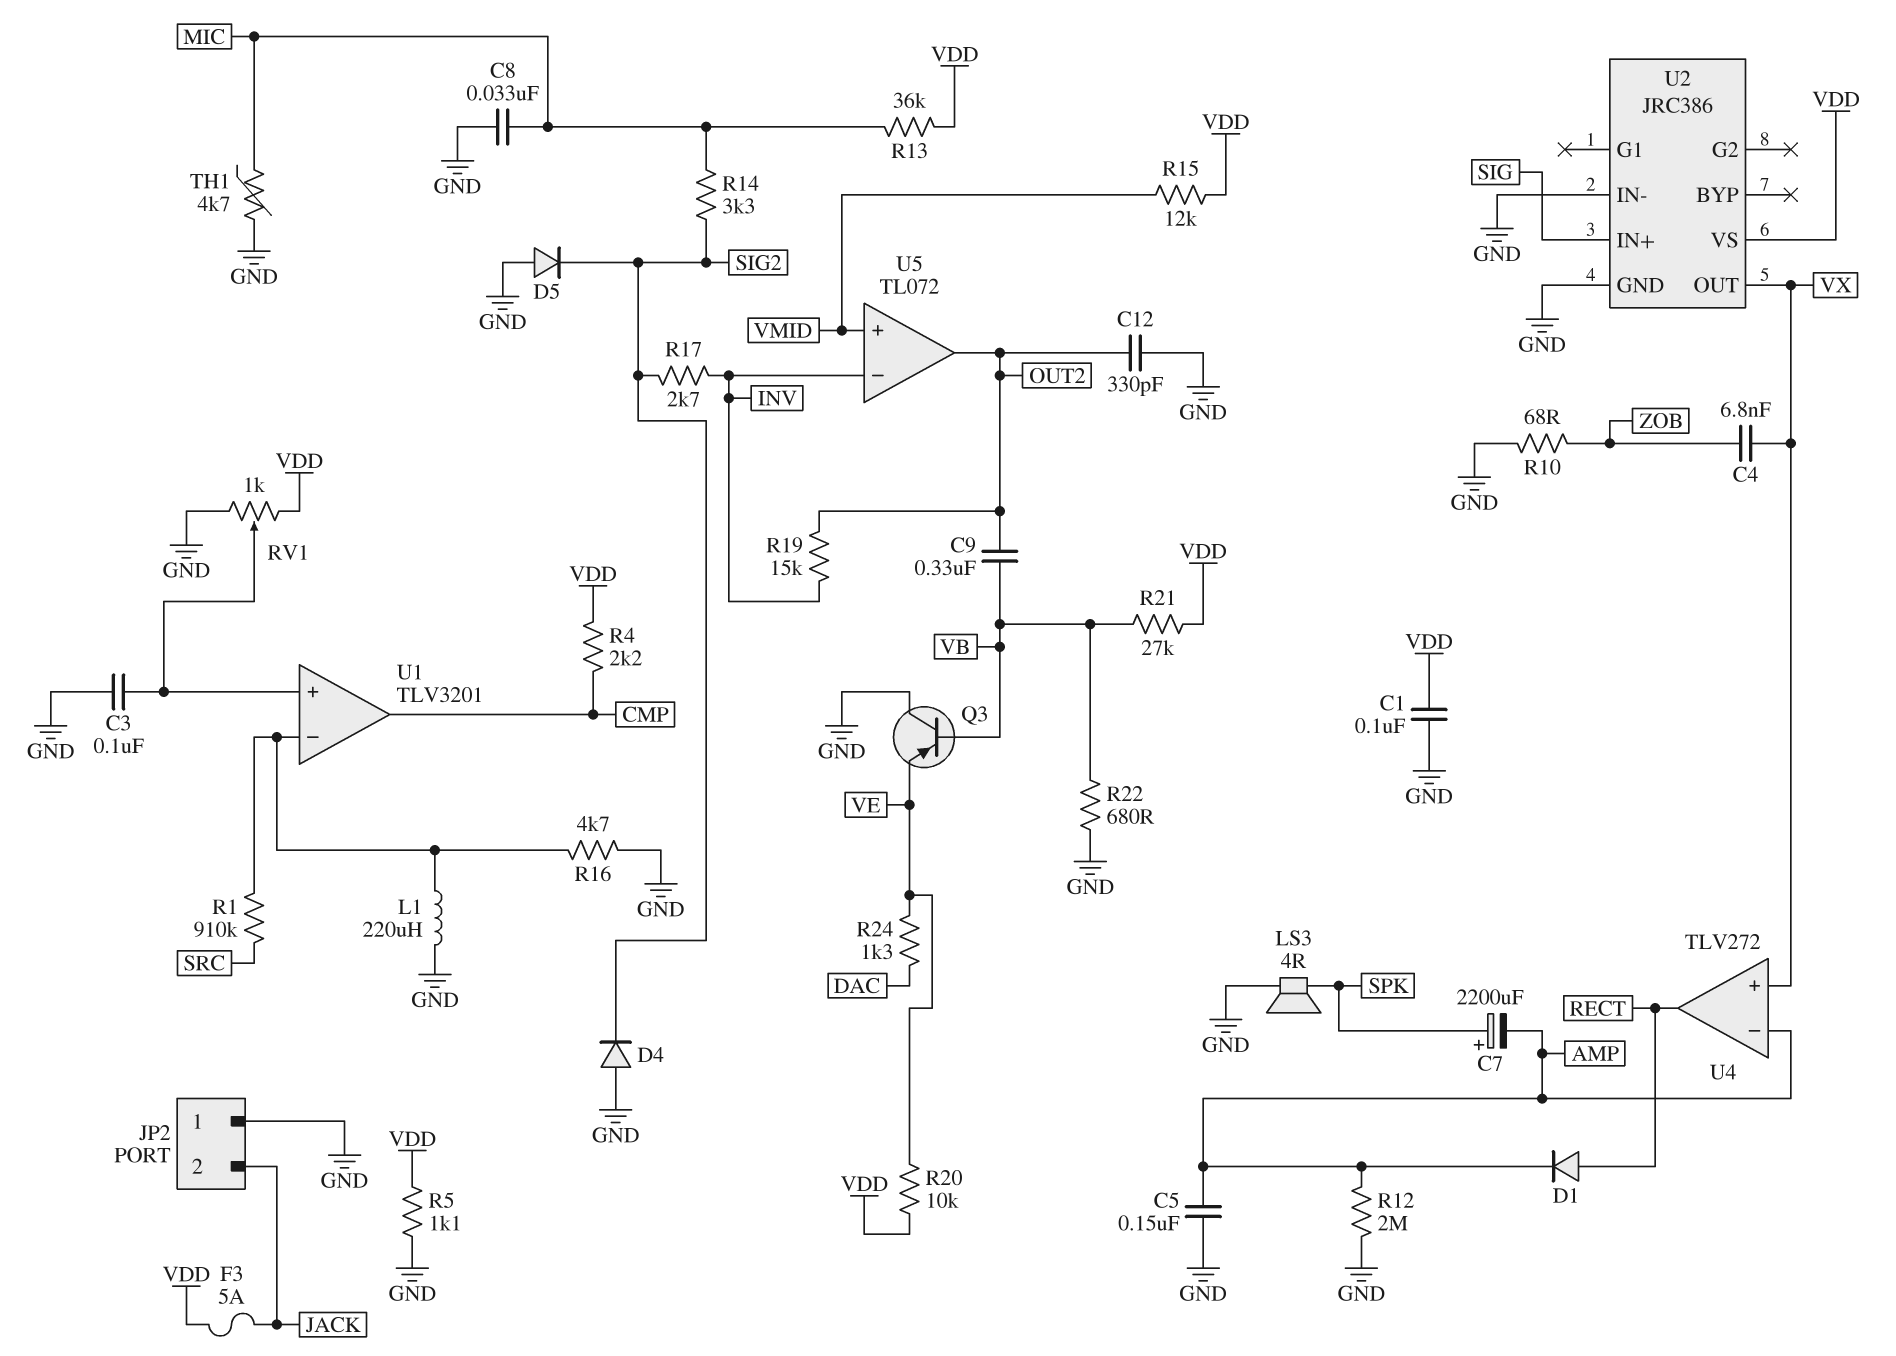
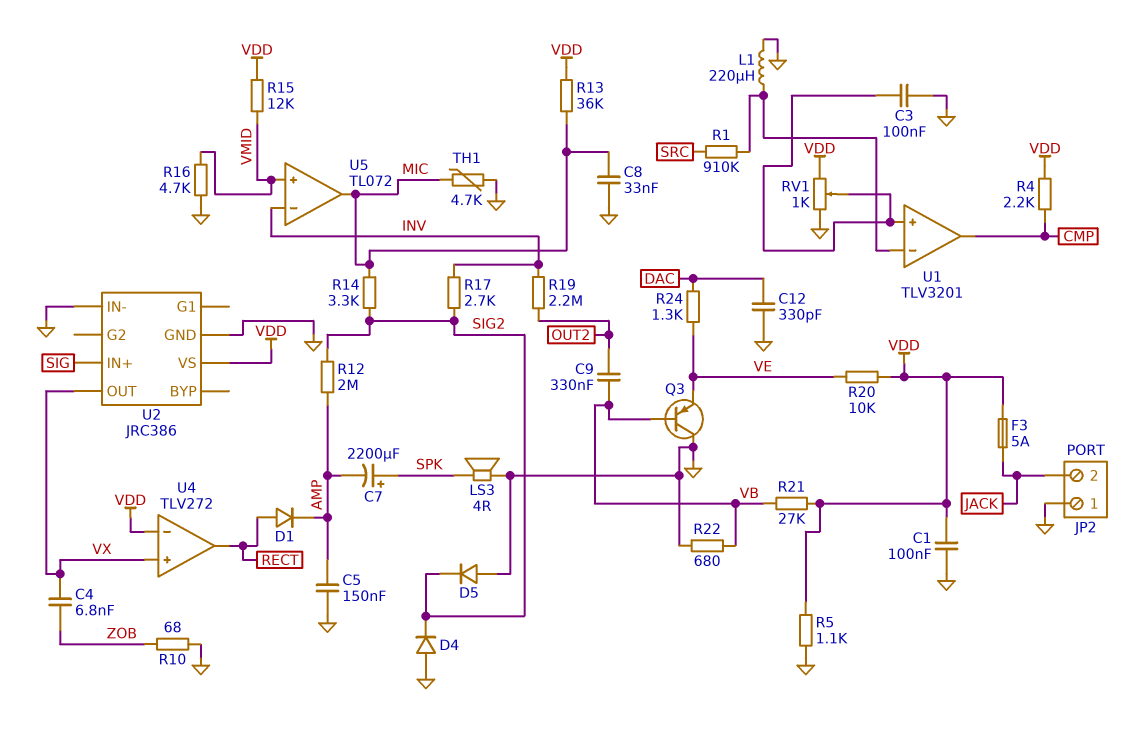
C12: 330pF (GND, OUT2) -> 330pF (DAC, GND)
R12: 2M (AMP, GND) -> 2M (AMP, SIG2)
R16: 4.7k (GND, U1/in-) -> 4.7k (GND, VMID)
R19: 15k (INV, OUT2) -> 2.2M (INV, OUT2)
U4 pin in-: AMP -> VDD
U5 pin out: OUT2 -> MIC

